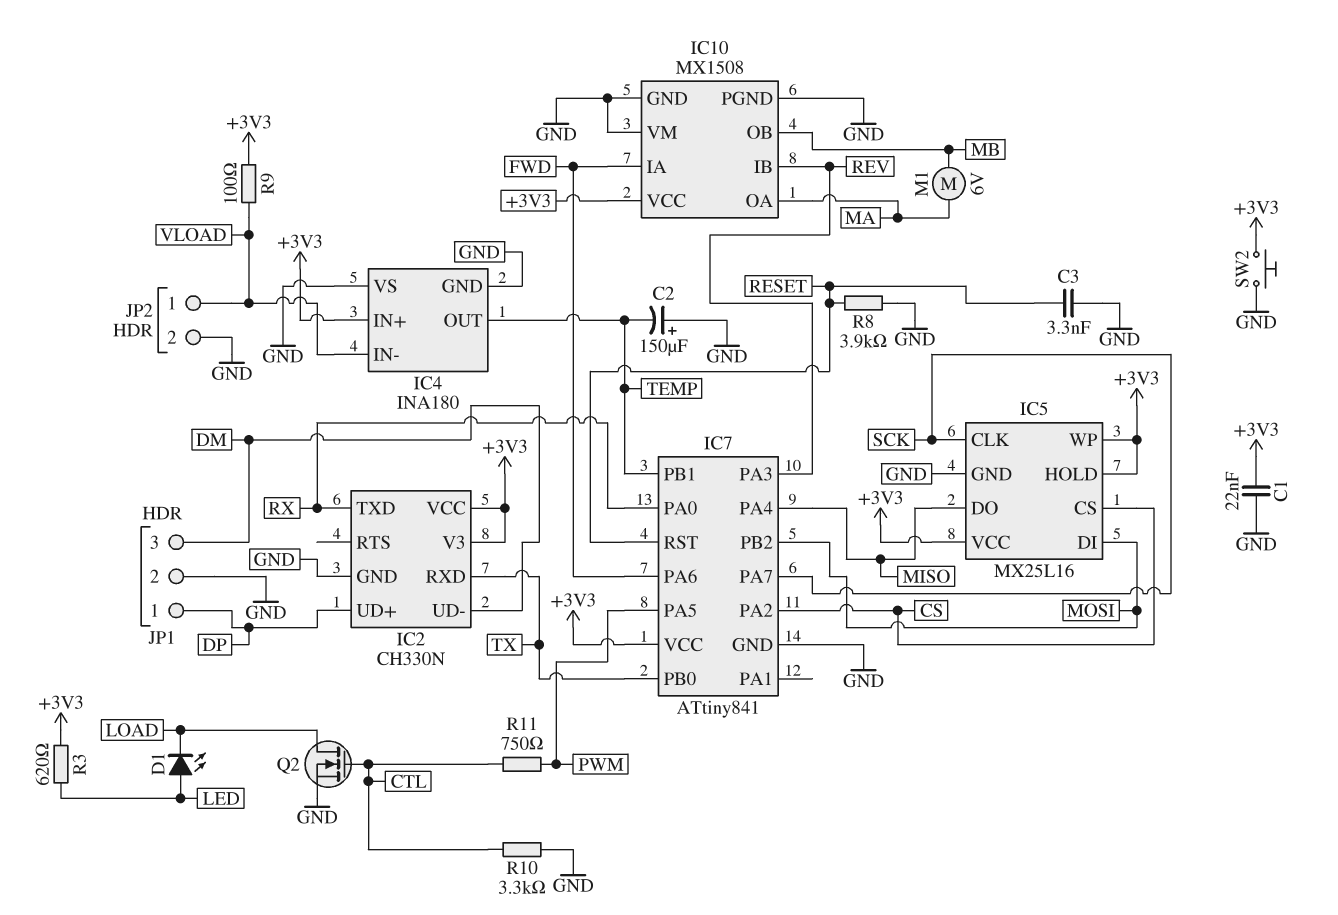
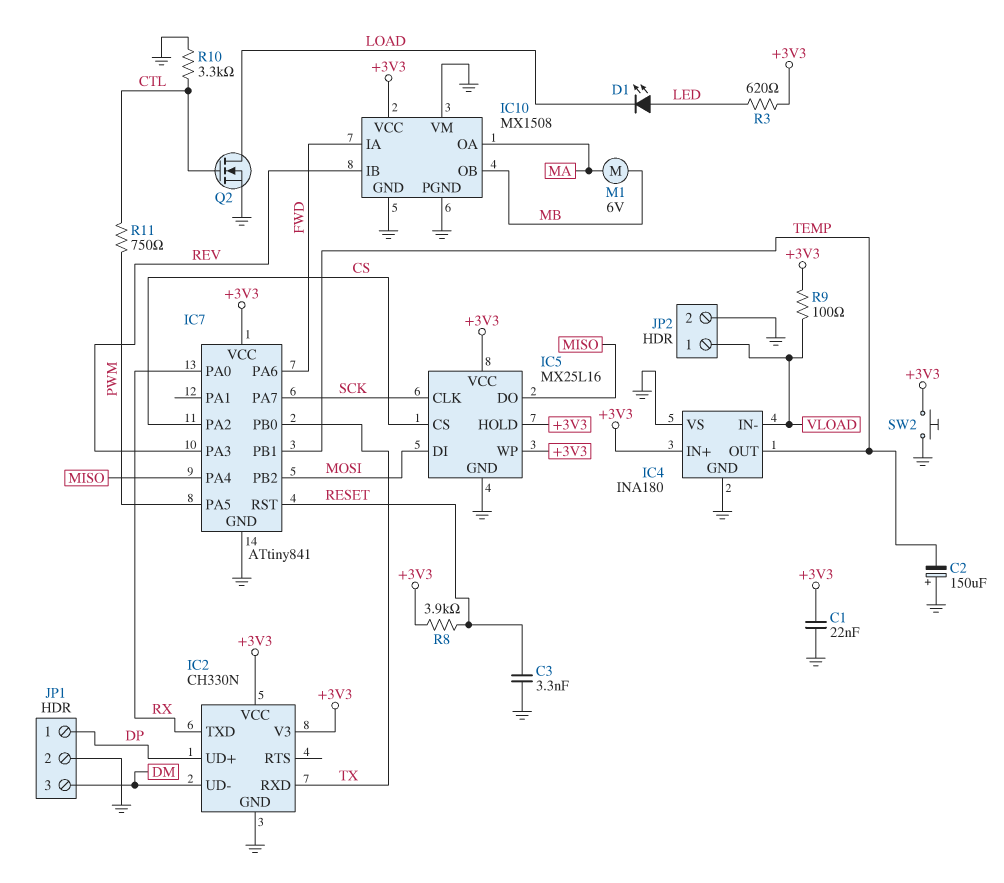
R8: 3.9k (GND, RESET) -> 3.9k (+3V3, RESET)

